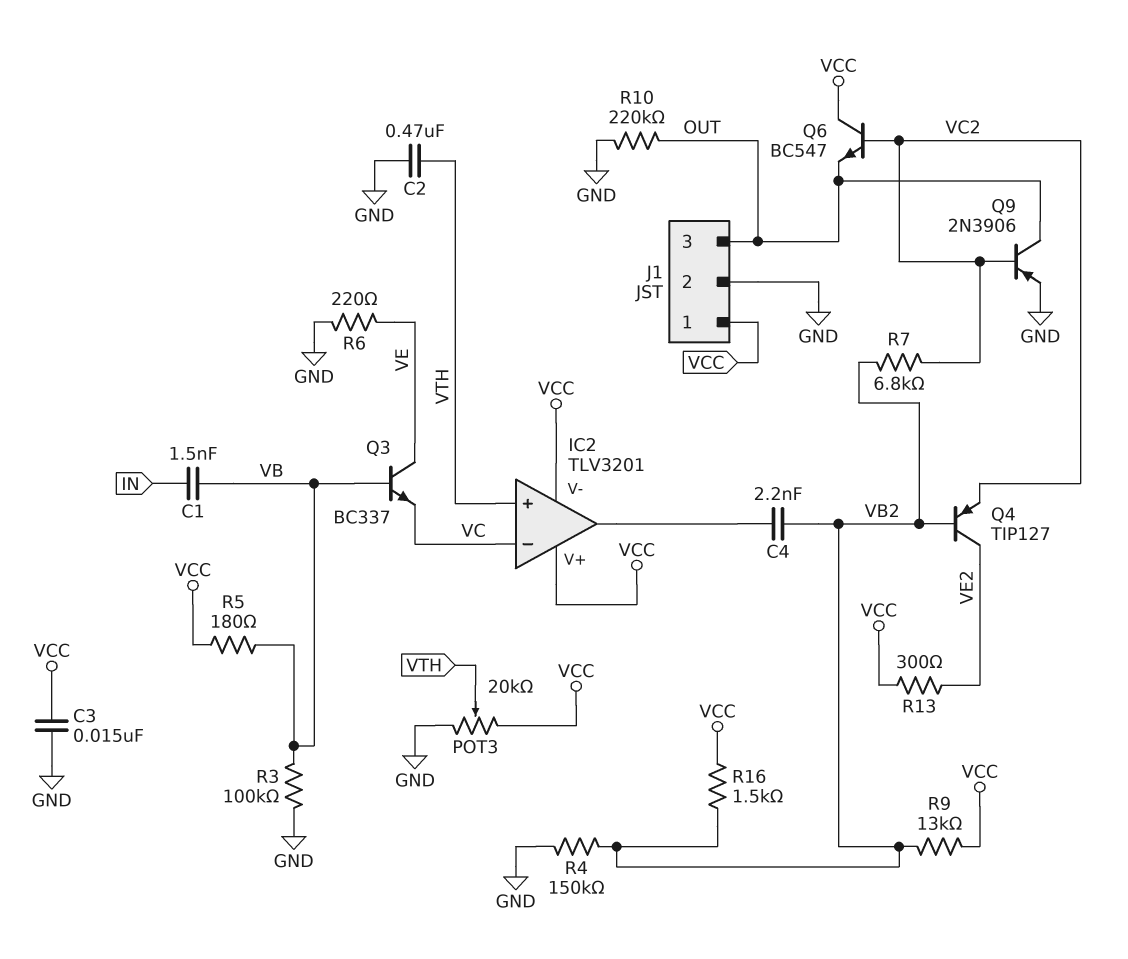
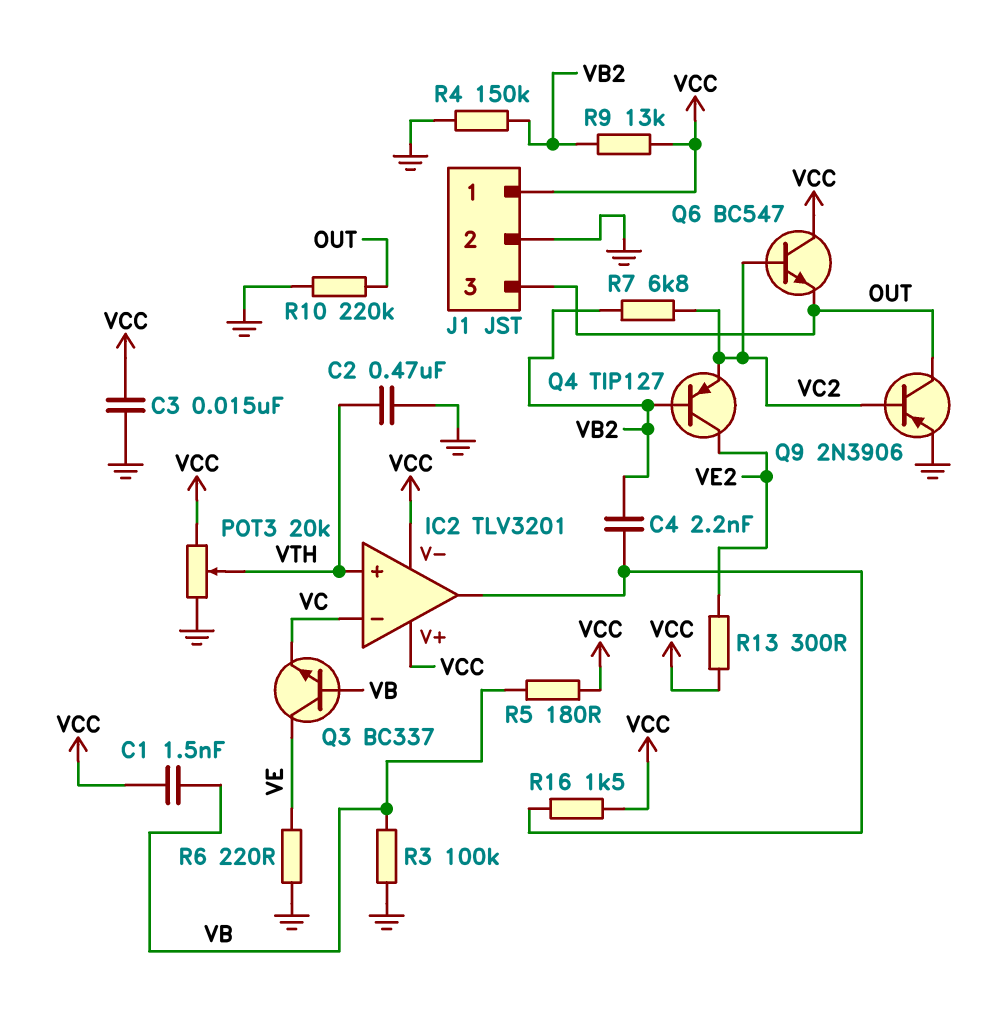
C1: 1.5nF (IN, VB) -> 1.5nF (VB, VCC)
R16: 1.5k (VB2, VCC) -> 1.5k (IC2/out, VCC)

